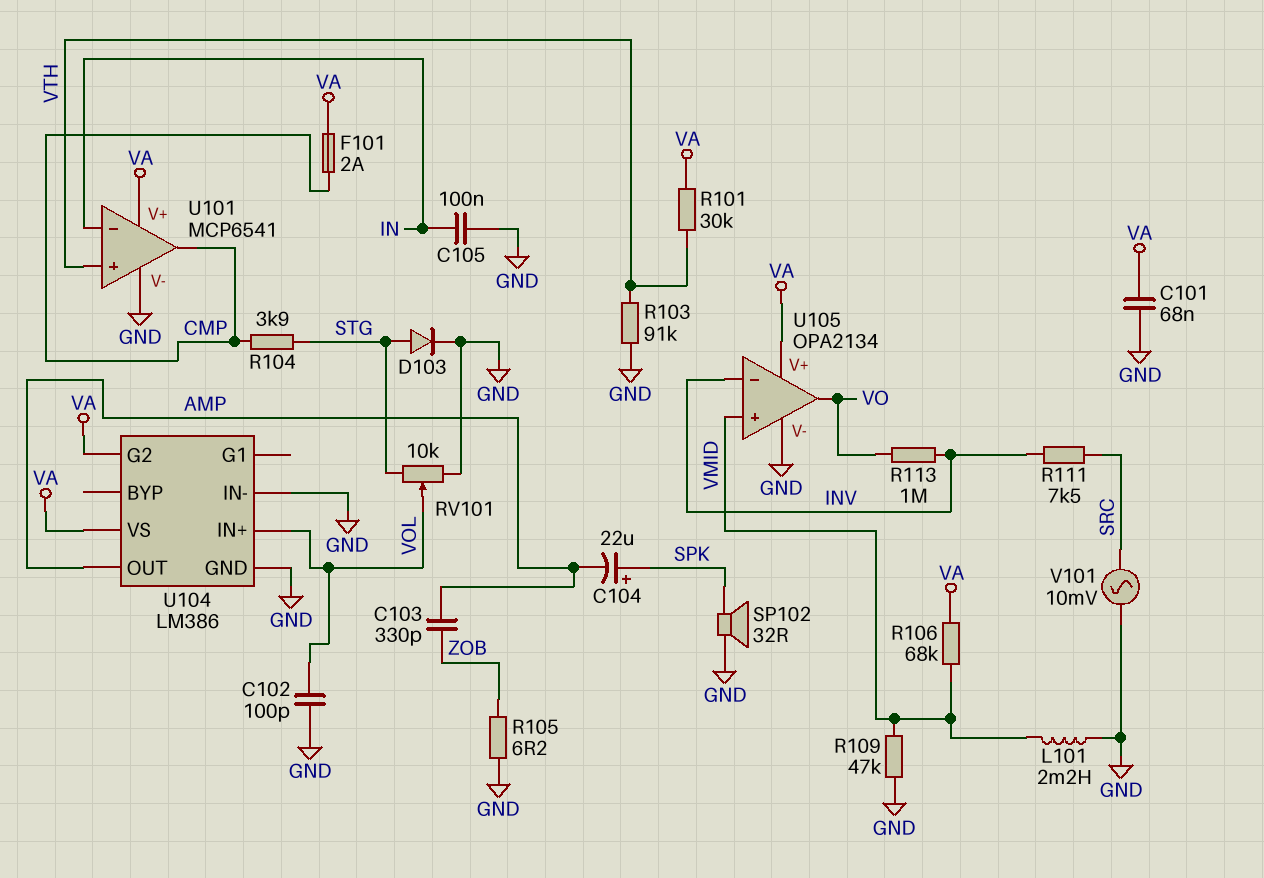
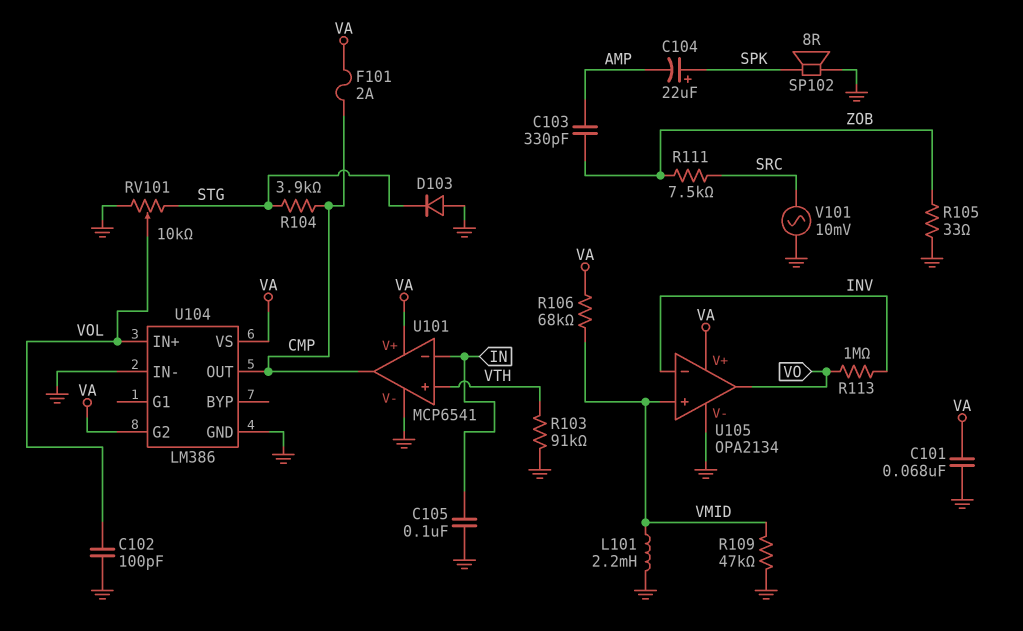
D103: diode (A STG, K GND) -> diode (A GND, K STG)
R101: 30k (VA, VTH) -> none
R105: 6.2 (GND, ZOB) -> 33 (GND, ZOB)
R111: 7.5k (INV, SRC) -> 7.5k (SRC, ZOB)
SP102: speaker 32R (GND, SPK) -> speaker 8R (GND, SPK)
U104 pin OUT: AMP -> CMP

